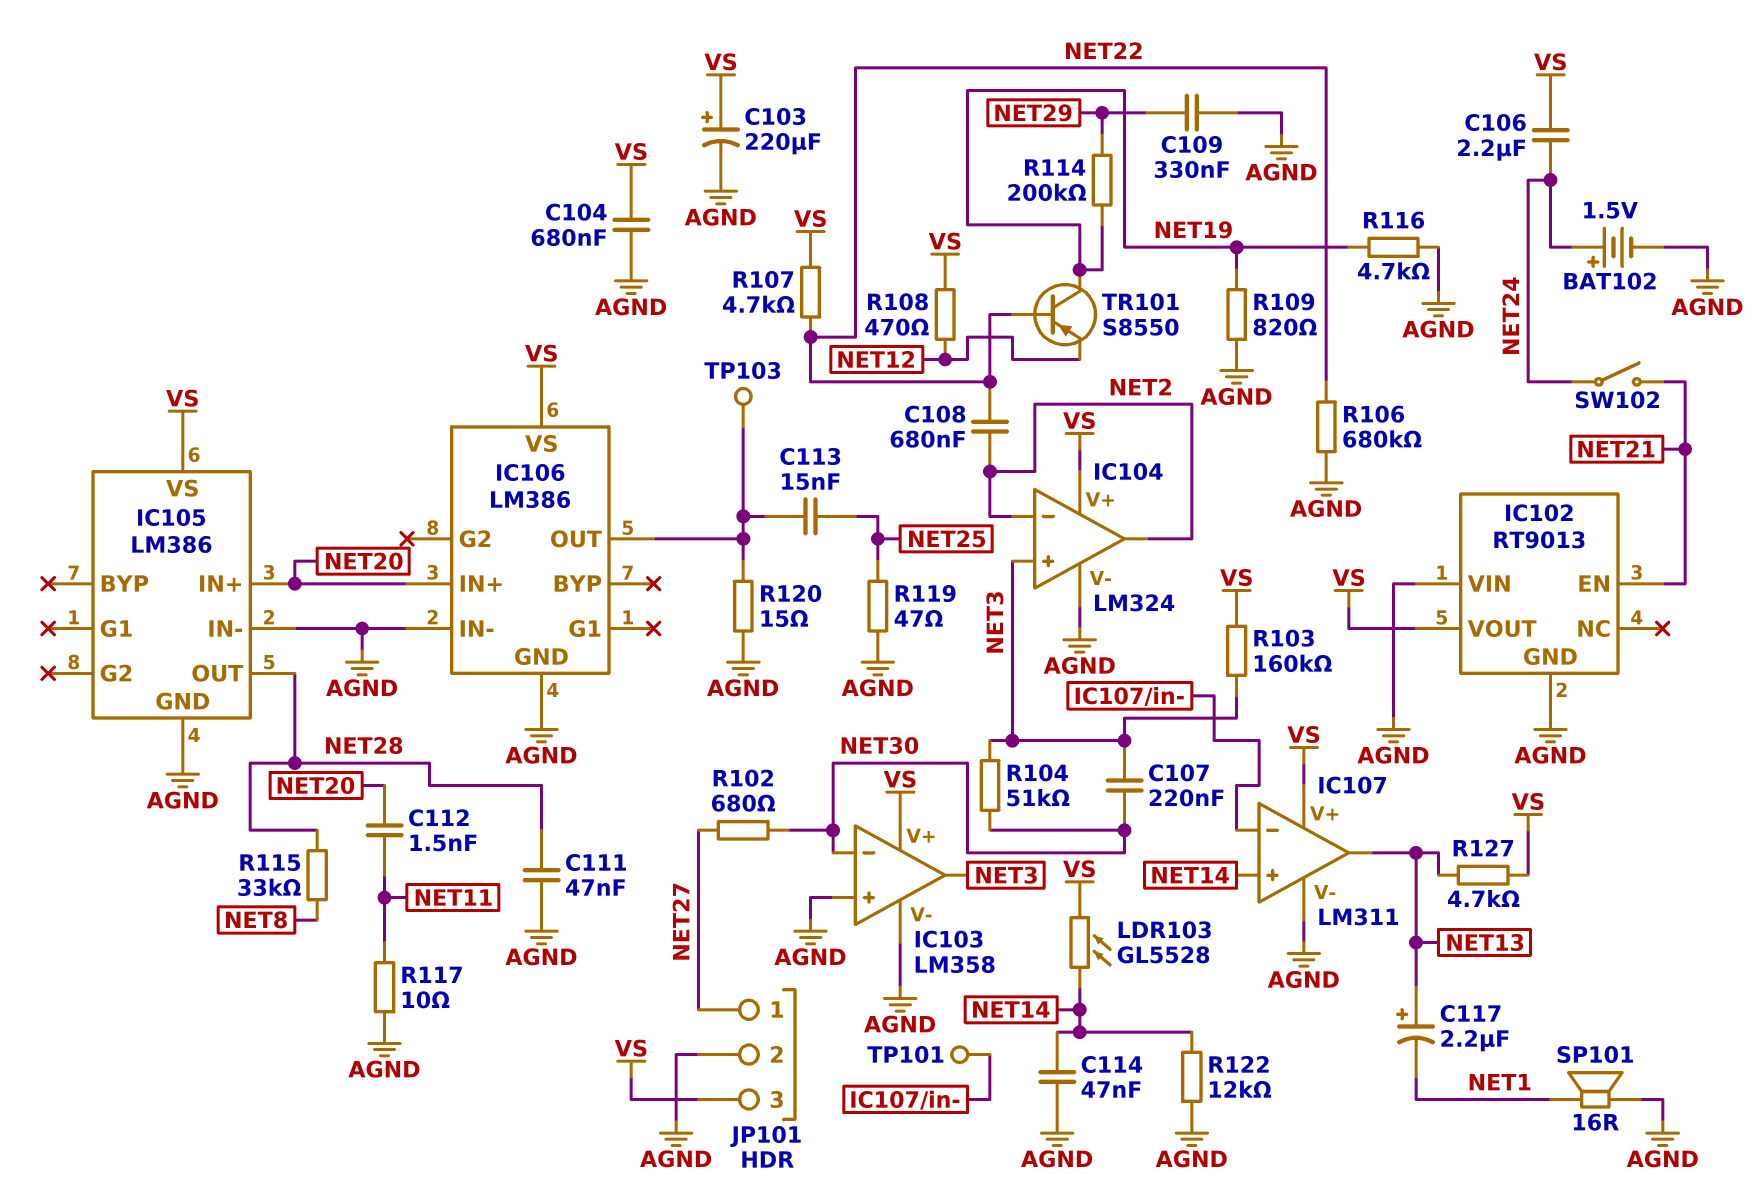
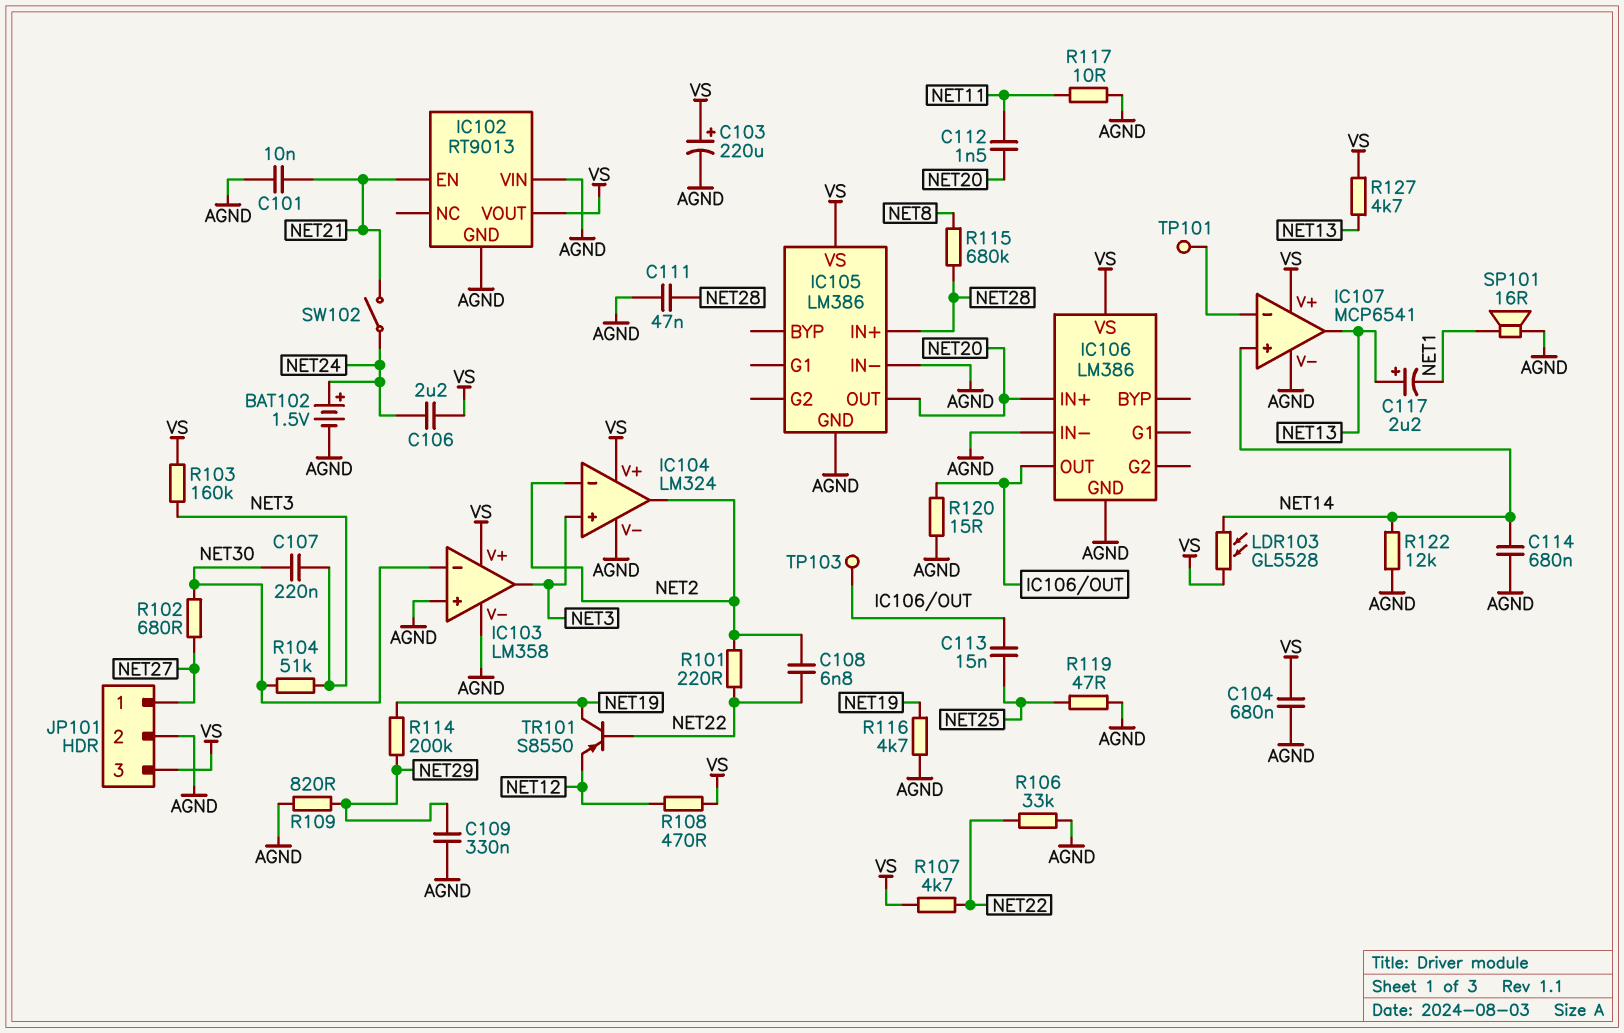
C101: none -> 10nF (AGND, NET21)
C108: 680nF (NET2, NET22) -> 6.8nF (NET2, NET22)
C114: 47nF (AGND, NET14) -> 680nF (AGND, NET14)
IC105 pin IN+: NET20 -> NET28
IC105 pin OUT: NET28 -> NET20
IC107: LM311 -> MCP6541
R101: none -> 220 (NET2, NET22)
R106: 680k (AGND, NET22) -> 33k (AGND, NET22)
R109: 820 (AGND, NET19) -> 820 (AGND, NET29)
R115: 33k (NET8, NET28) -> 680k (NET8, NET28)

